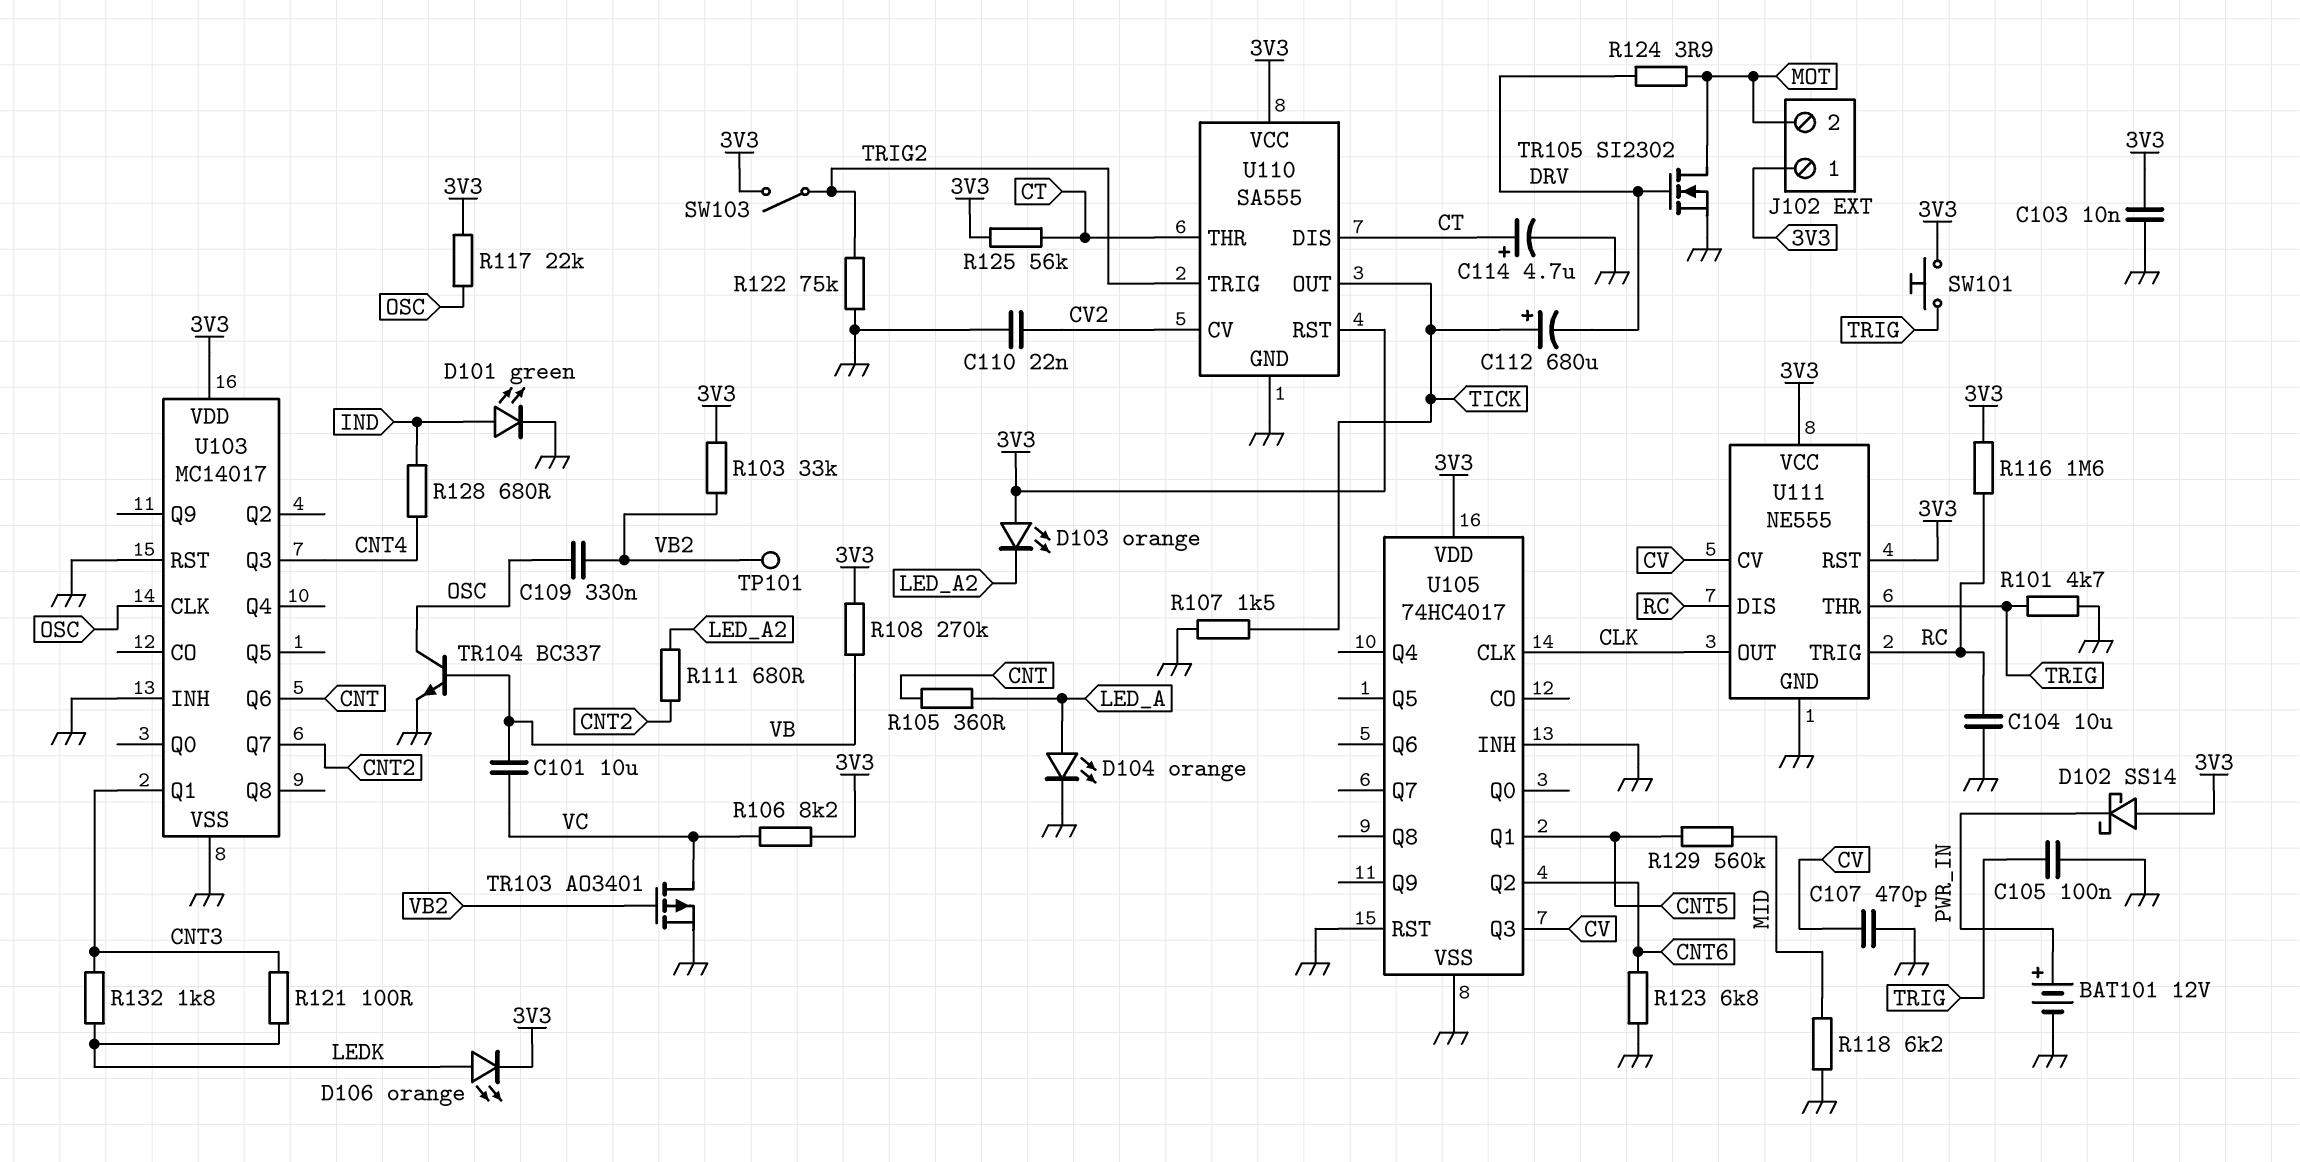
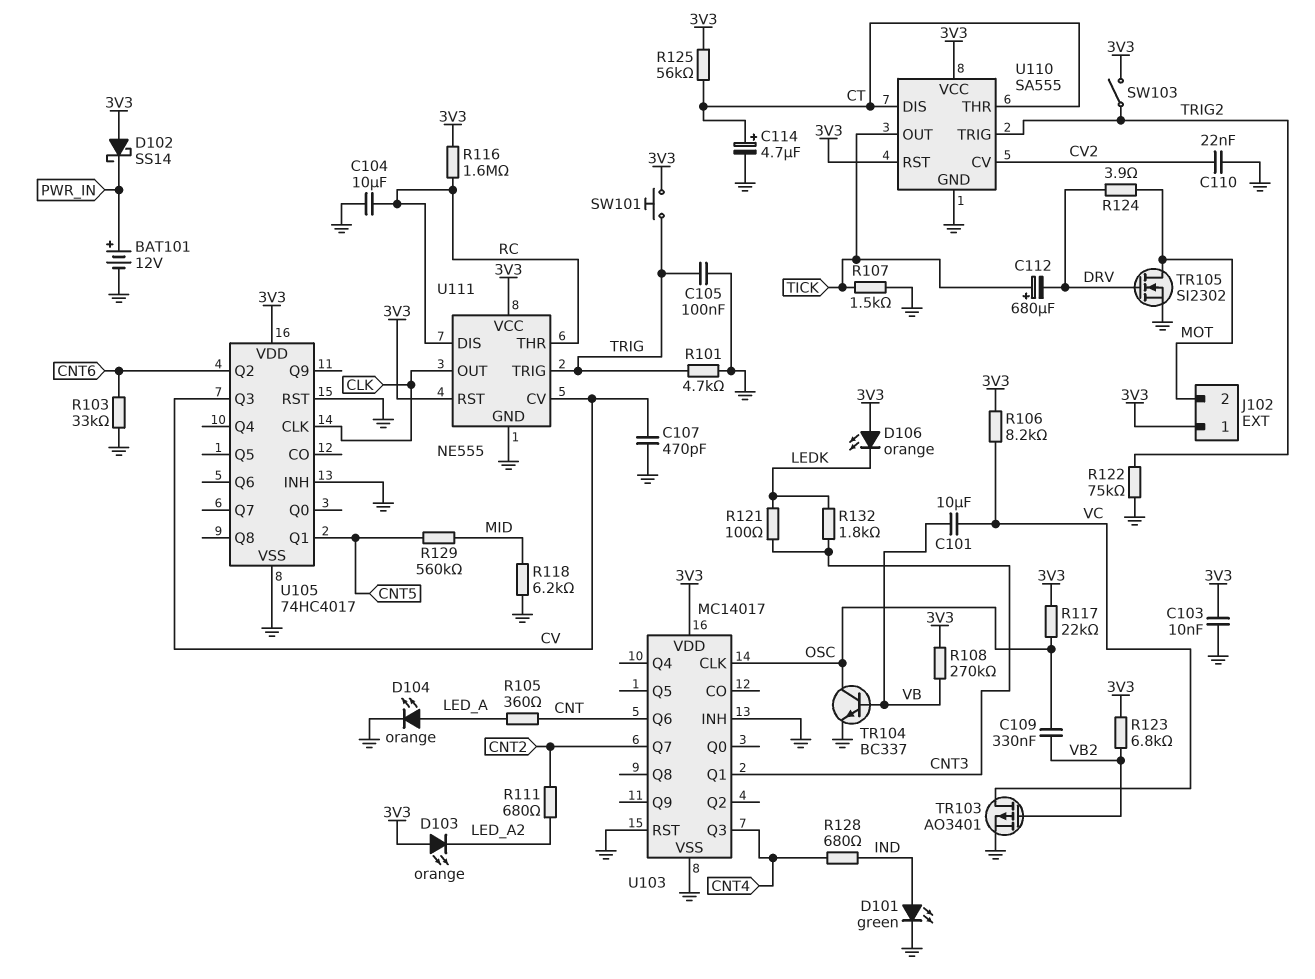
D106: LED orange (A LEDK, K 3V3) -> LED orange (A 3V3, K LEDK)
R103: 33k (3V3, VB2) -> 33k (CNT6, GND)
R123: 6.8k (CNT6, GND) -> 6.8k (3V3, VB2)
TP101: test point (VB2) -> none
U111 pin THR: TRIG -> RC
U111 pin TRIG: RC -> TRIG

